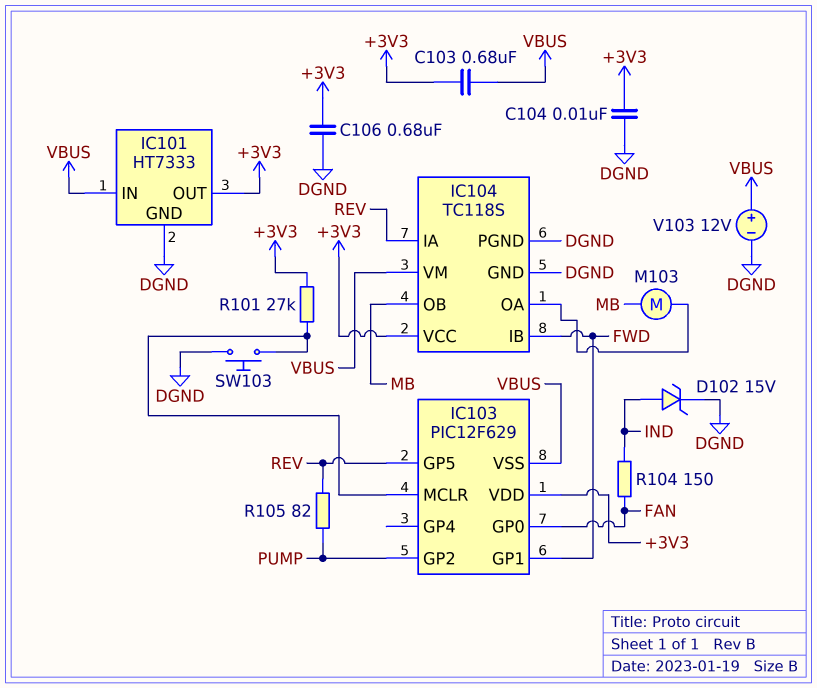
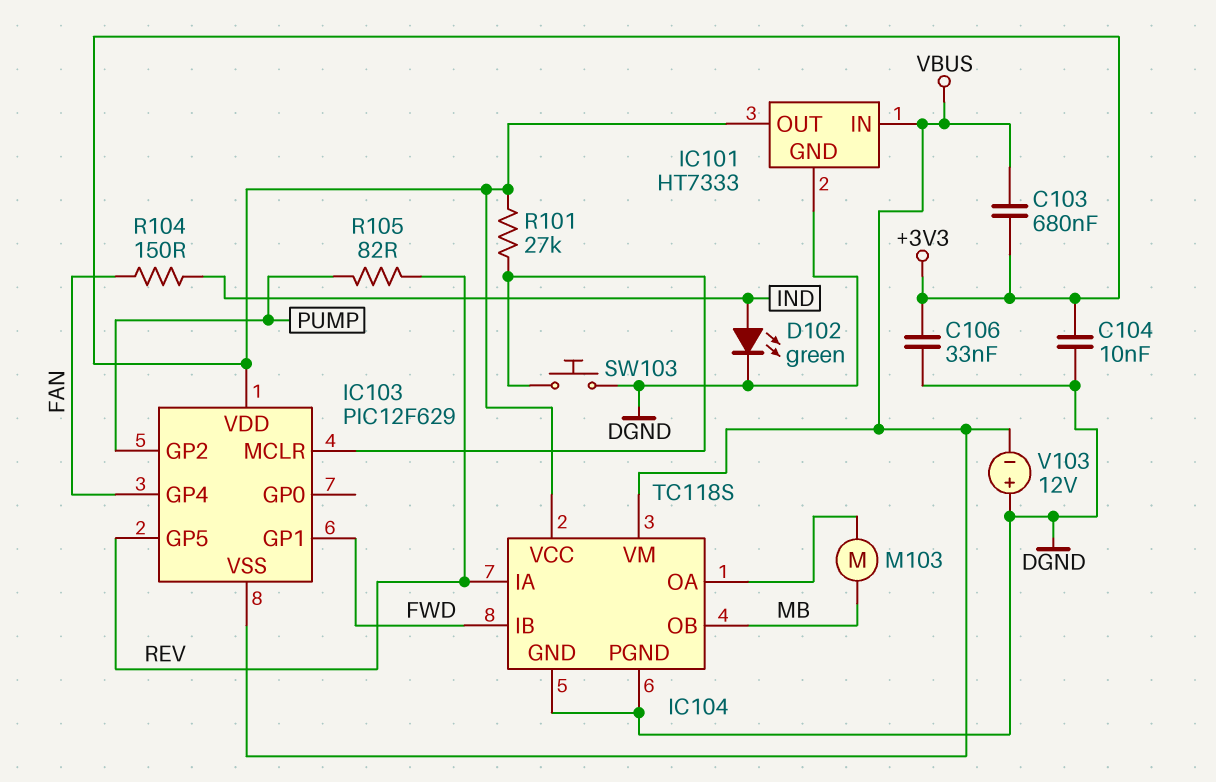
C106: 680nF (+3V3, DGND) -> 33nF (+3V3, DGND)
D102: zener 15V (A IND, K DGND) -> LED green (A IND, K DGND)
IC103 pin GP0: FAN -> none
IC103 pin GP4: none -> FAN
V103: 12V (plus VBUS, minus DGND) -> 12V (plus DGND, minus VBUS)

